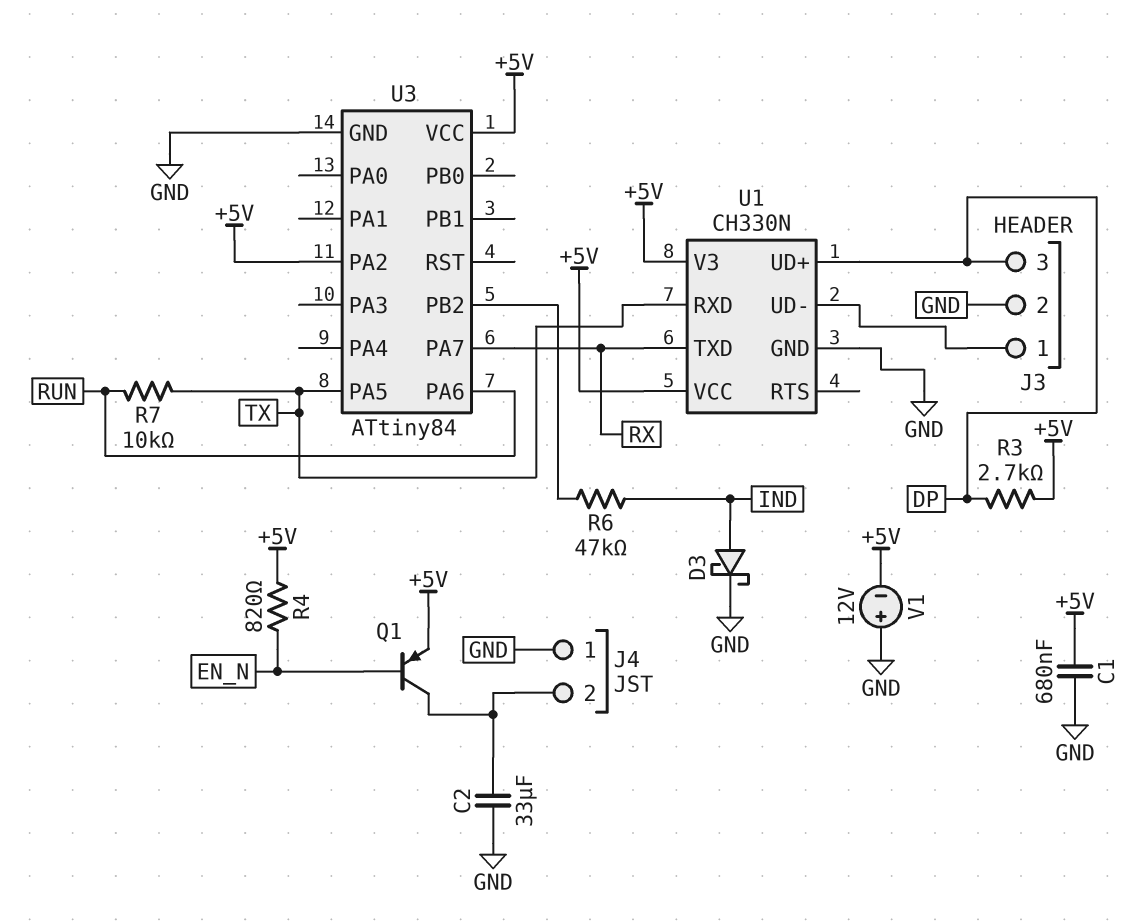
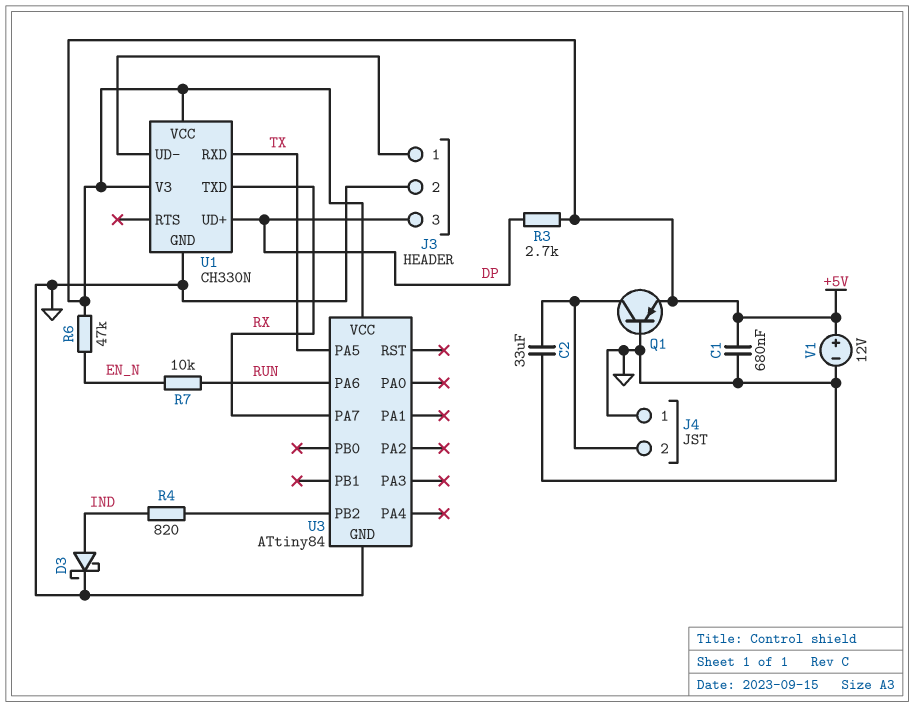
Q1: PNP (B EN_N, C J4/2, E +5V) -> PNP (B GND, C J4/2, E +5V)
R4: 820 (+5V, EN_N) -> 820 (IND, U3/PB2)
R6: 47k (IND, U3/PB2) -> 47k (+5V, EN_N)
R7: 10k (RUN, TX) -> 10k (EN_N, RUN)
U3 pin PA2: +5V -> none
V1: 12V (plus GND, minus +5V) -> 12V (plus +5V, minus GND)

